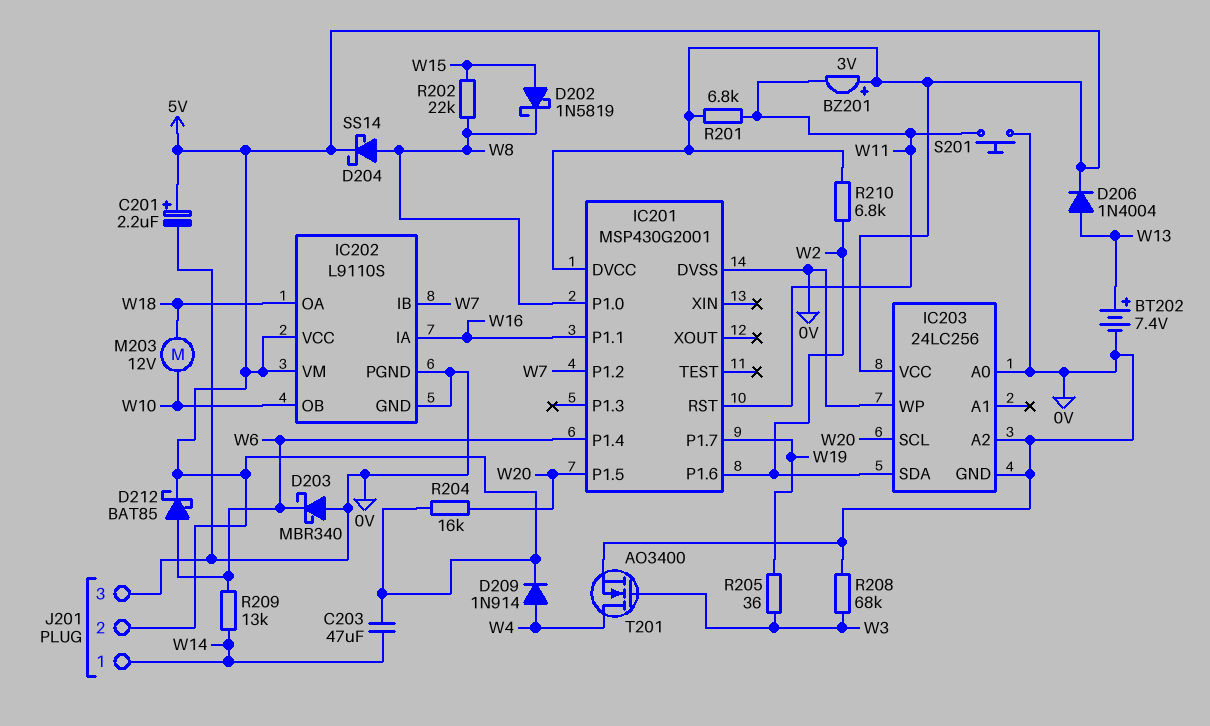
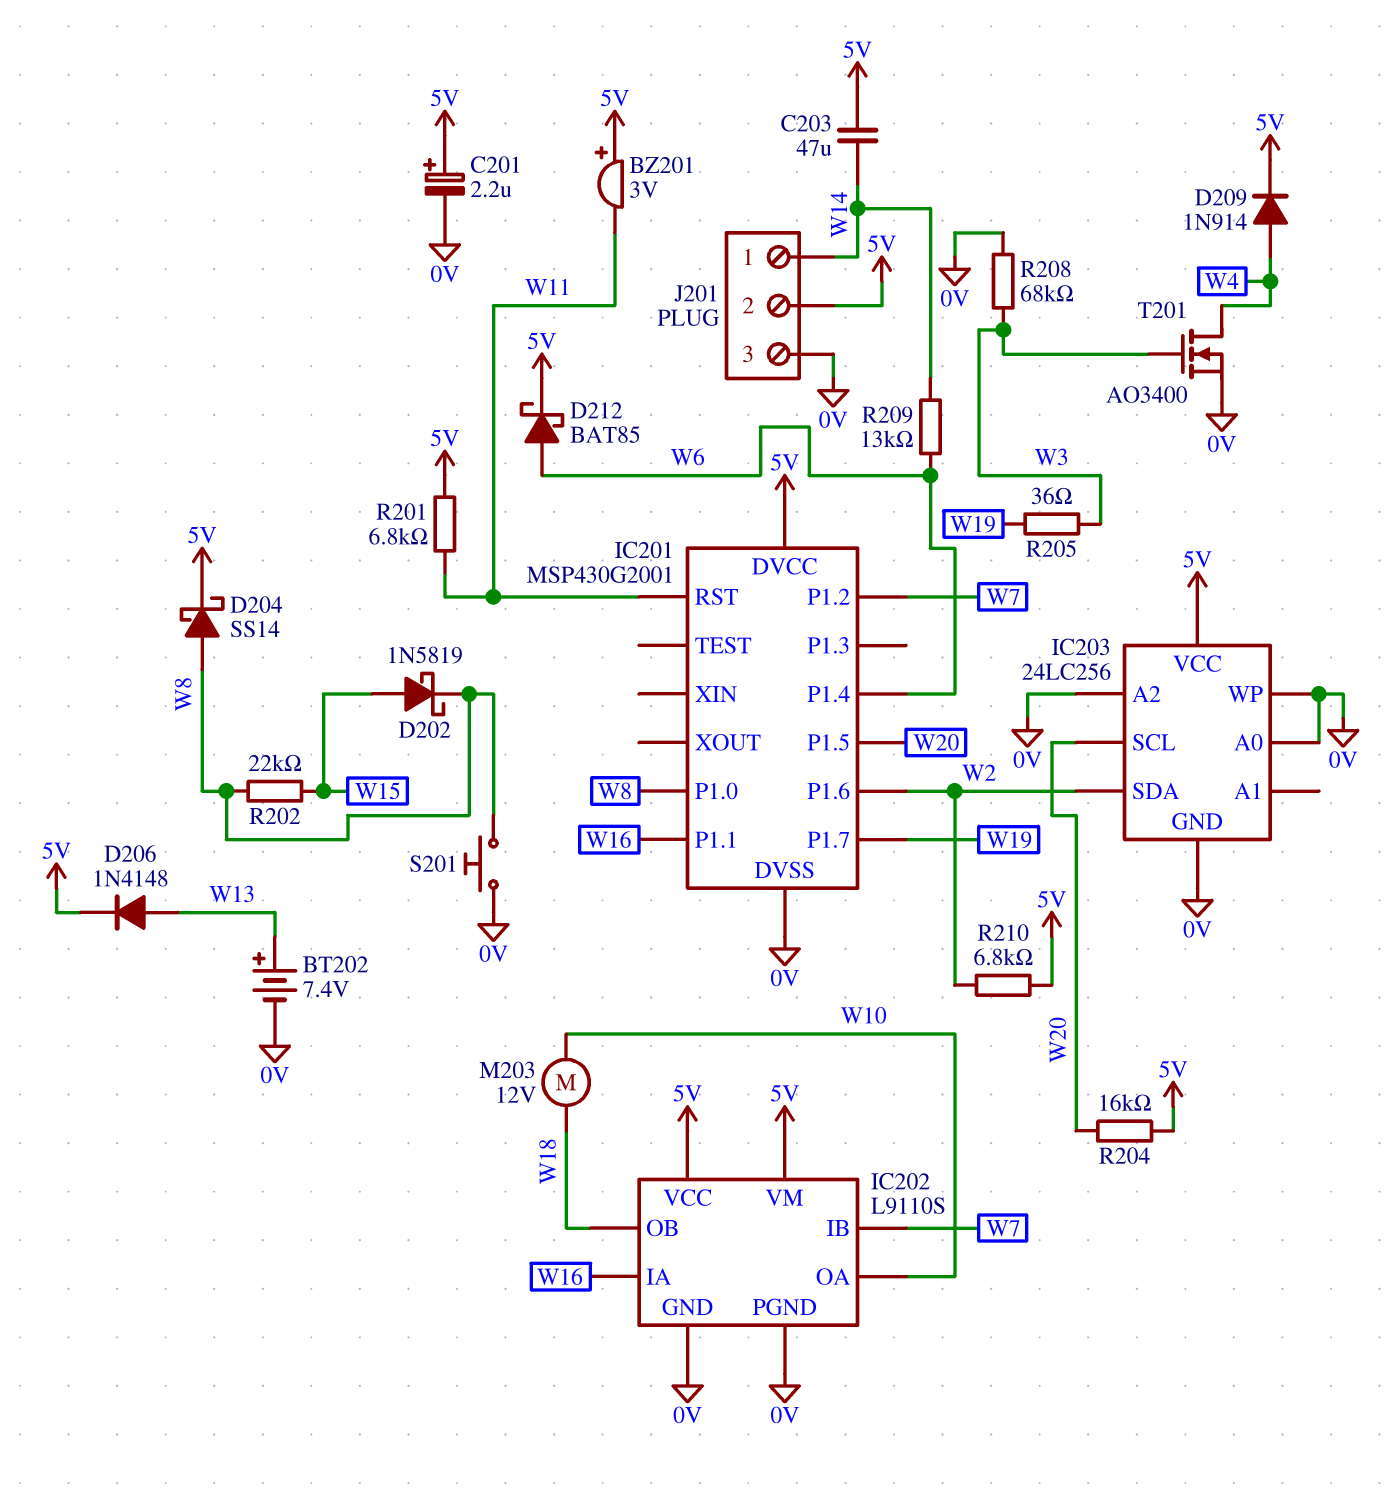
D203: schottky MBR340 (A 0V, K W6) -> none
D206: diode 1N4004 (A W13, K 5V) -> diode 1N4148 (A W13, K 5V)
IC202 pin OA: W18 -> W10
IC202 pin OB: W10 -> W18
S201: button (0V, W11) -> button (0V, W8)

